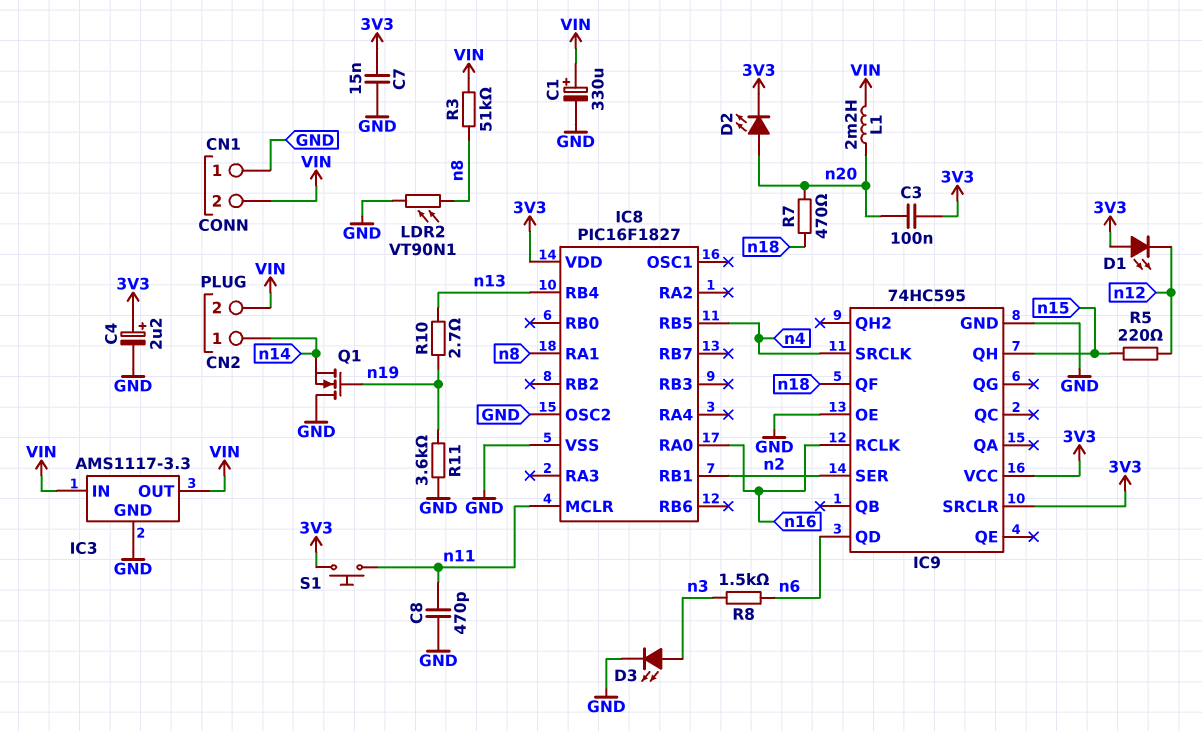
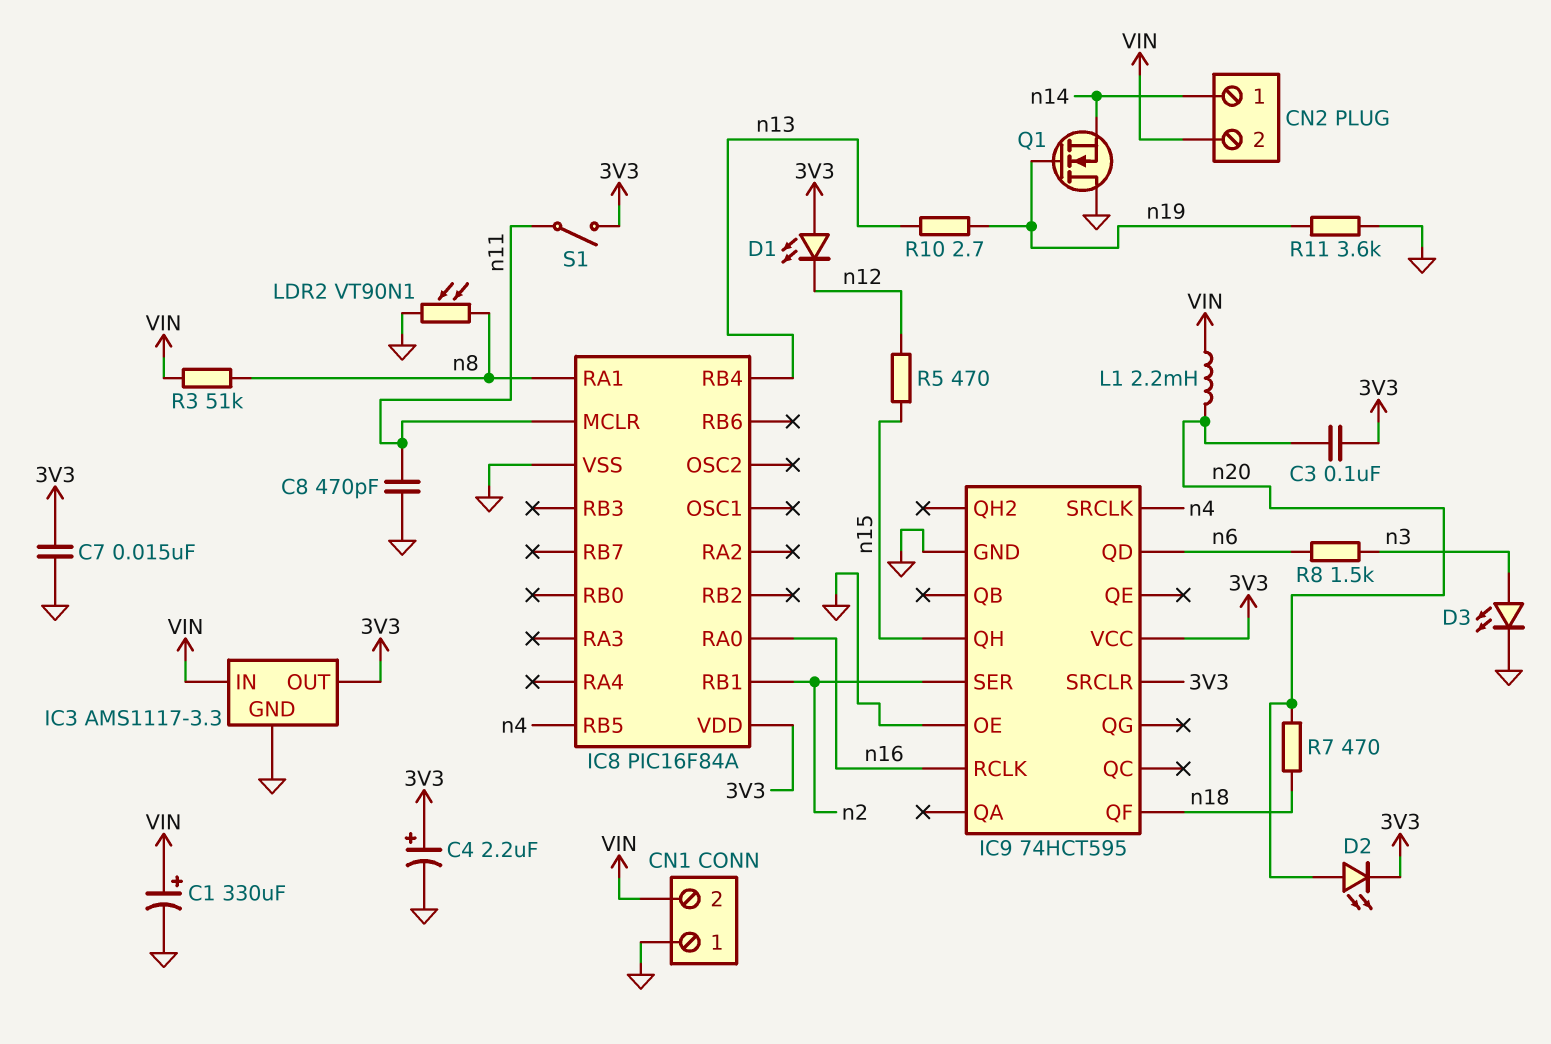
IC3 pin OUT: VIN -> 3V3
IC8: PIC16F1827 -> PIC16F84A
IC8 pin OSC2: GND -> none
IC9: 74HC595 -> 74HCT595
R5: 220 (n12, n15) -> 470 (n12, n15)
S1: button (3V3, n11) -> switch (3V3, n11)

